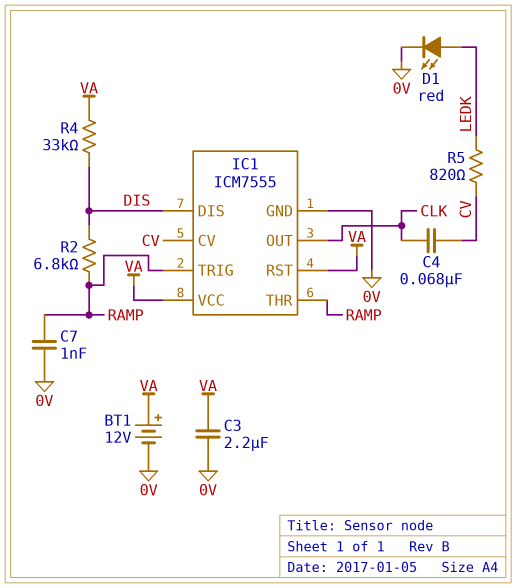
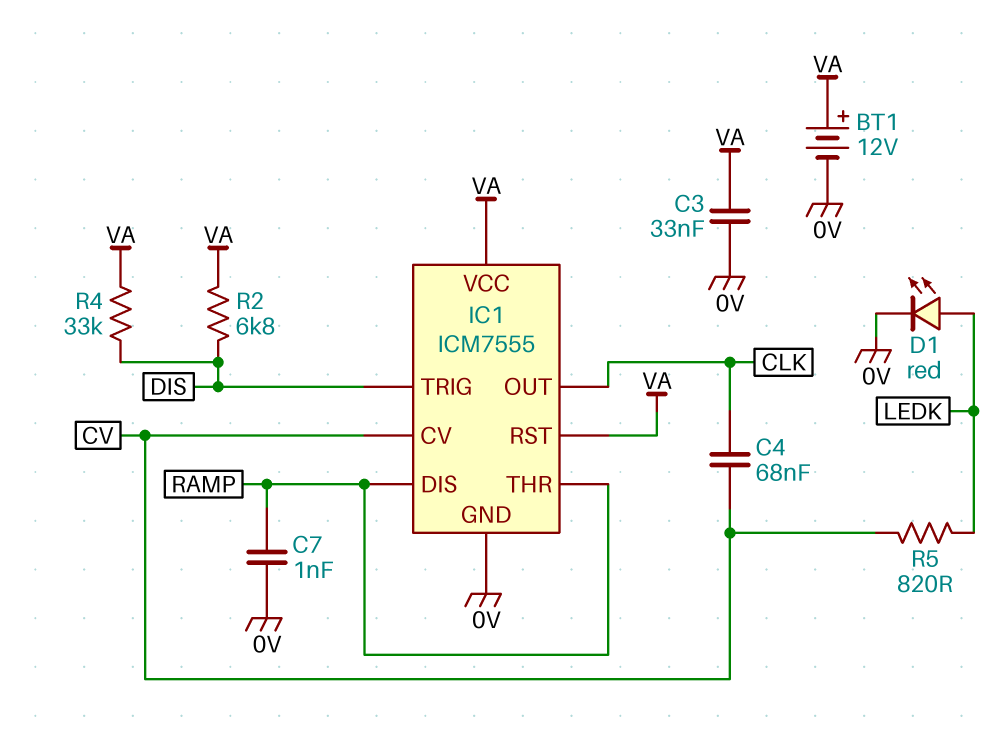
C3: 2.2uF (0V, VA) -> 33nF (0V, VA)
IC1 pin DIS: DIS -> RAMP
IC1 pin TRIG: RAMP -> DIS
R2: 6.8k (DIS, RAMP) -> 6.8k (DIS, VA)

